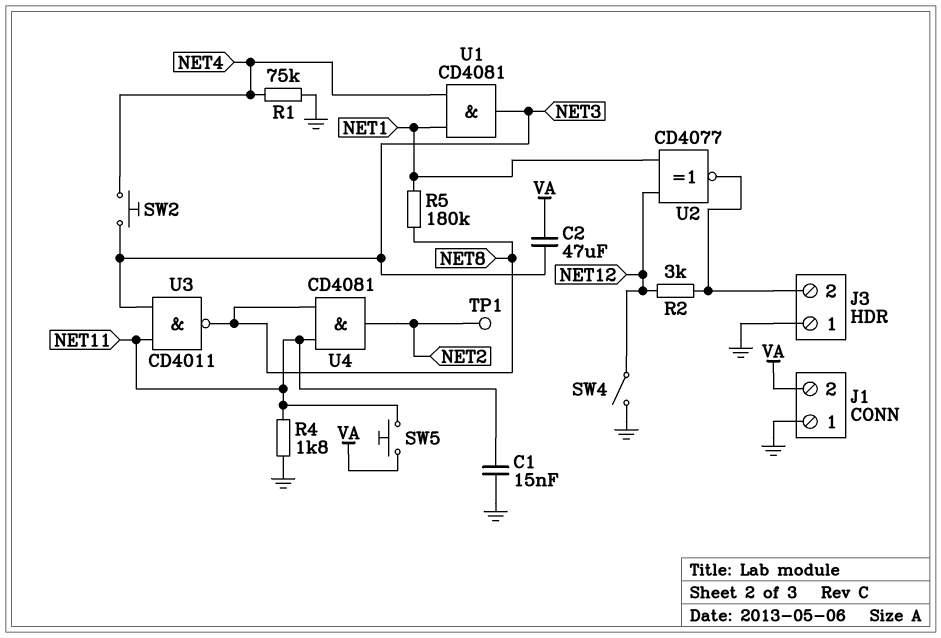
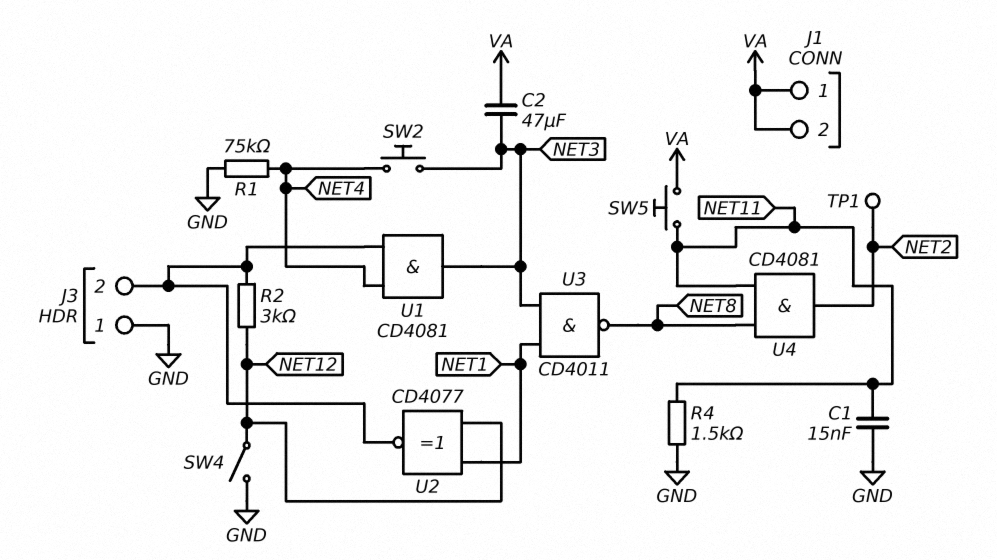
J1 pin 1: GND -> VA
R4: 1.8k (GND, NET11) -> 1.5k (GND, NET11)
R5: 180k (NET1, NET8) -> none
U1: AND CD4081 (in NET1, in NET4, out NET3) -> AND CD4081 (in J3/2, in NET4, out NET3)
U3: NAND CD4011 (in NET3, in NET11, out NET8) -> NAND CD4011 (in NET1, in NET3, out NET8)

